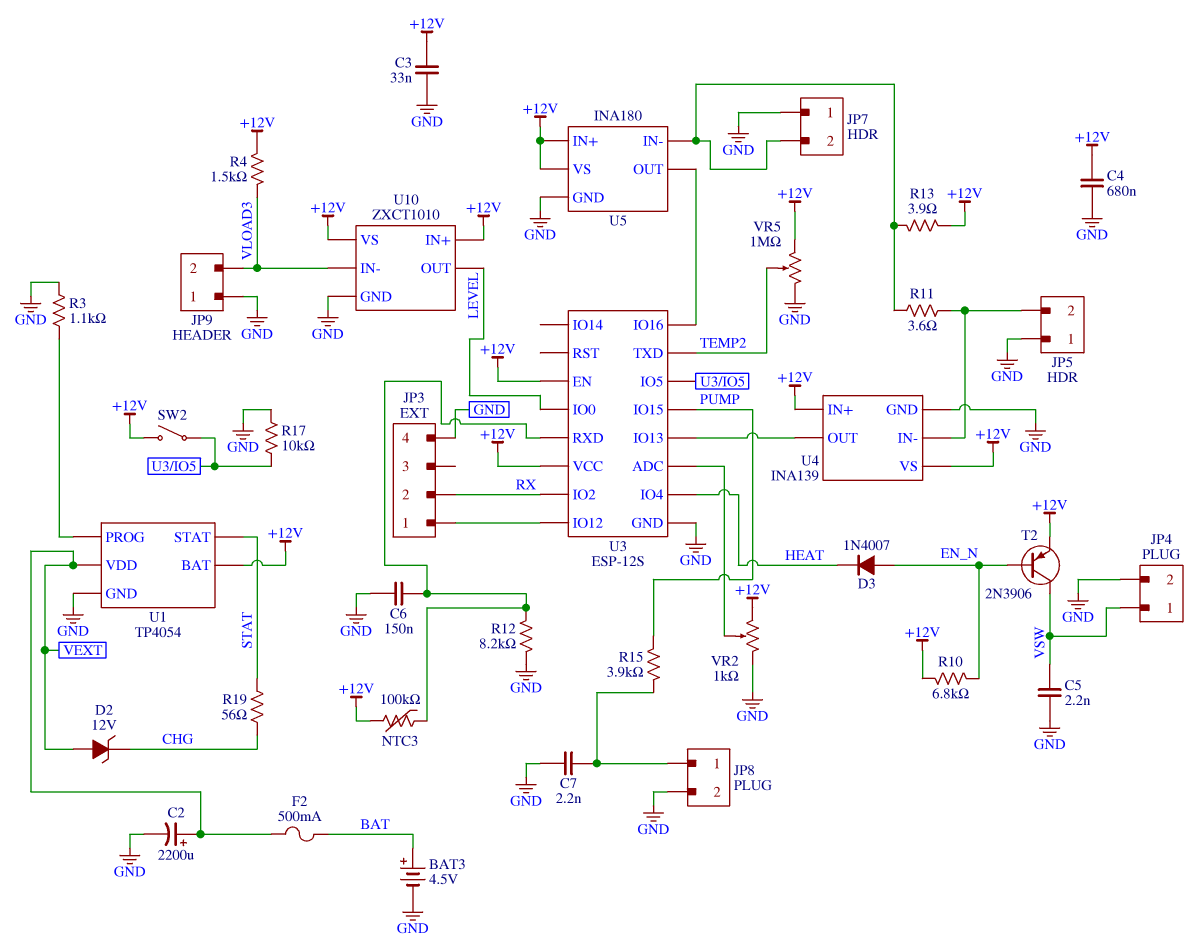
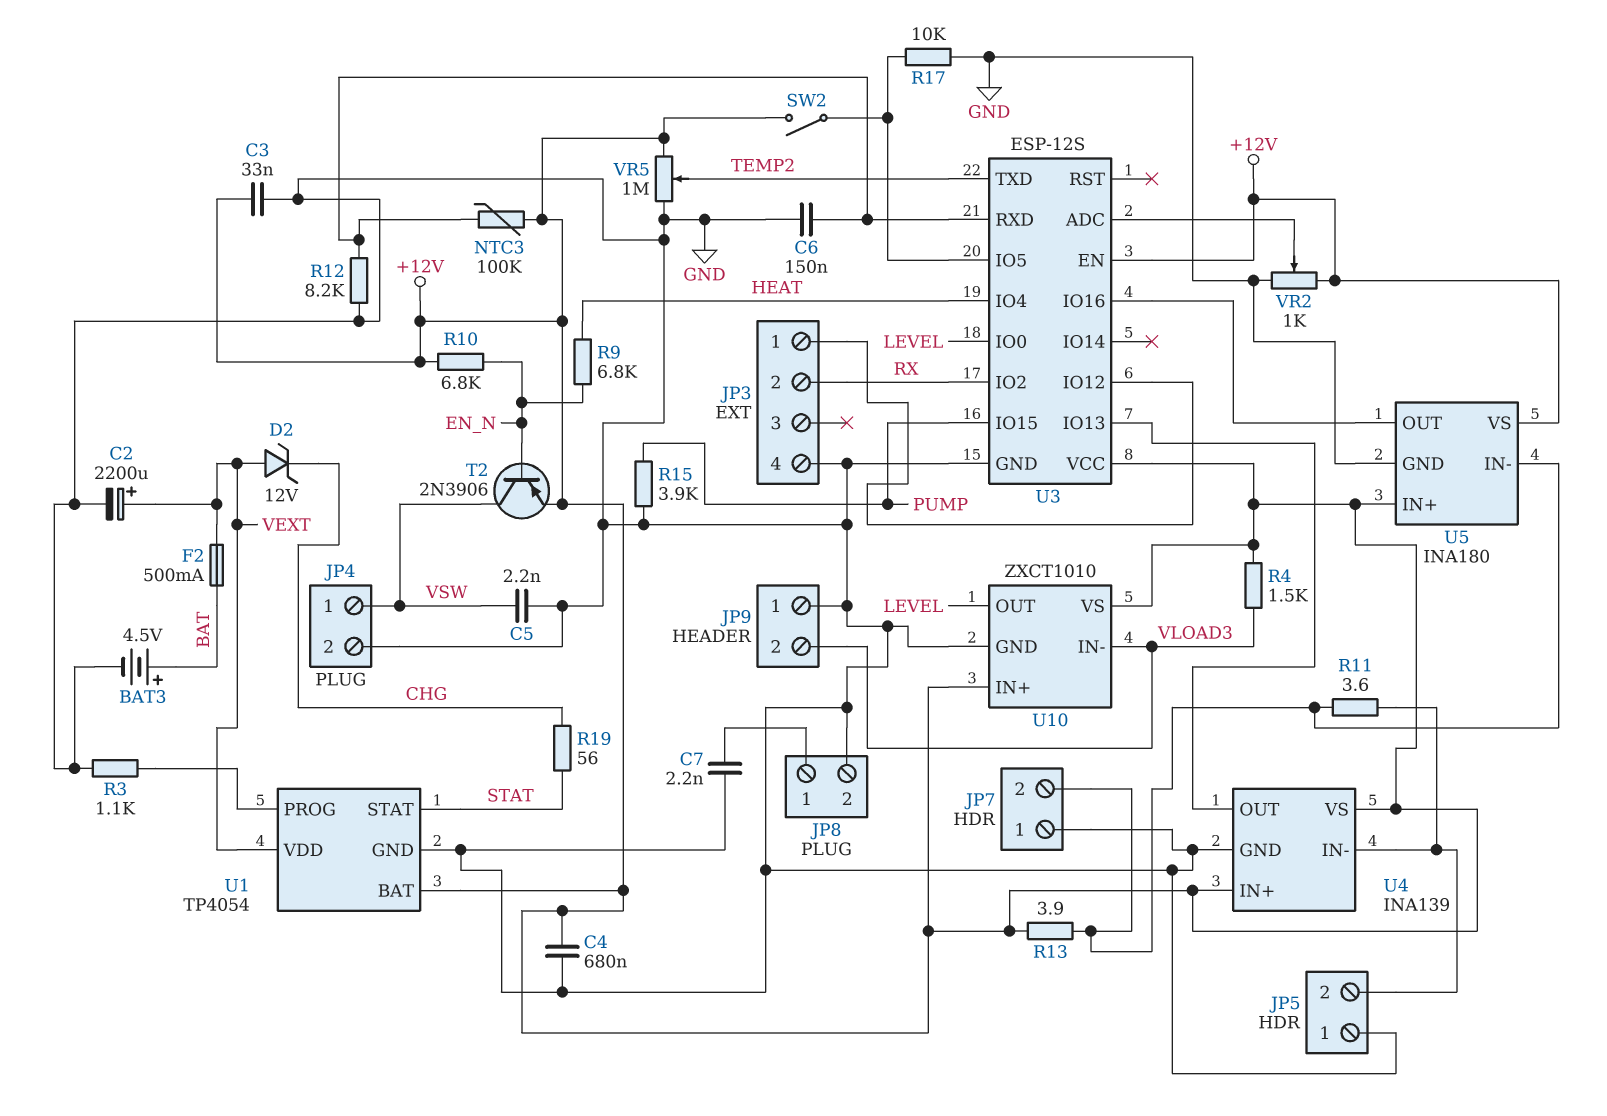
D3: diode 1N4007 (A EN_N, K HEAT) -> none
R9: none -> 6.8k (EN_N, HEAT)
R15: 3.9k (JP8/1, PUMP) -> 3.9k (GND, PUMP)

